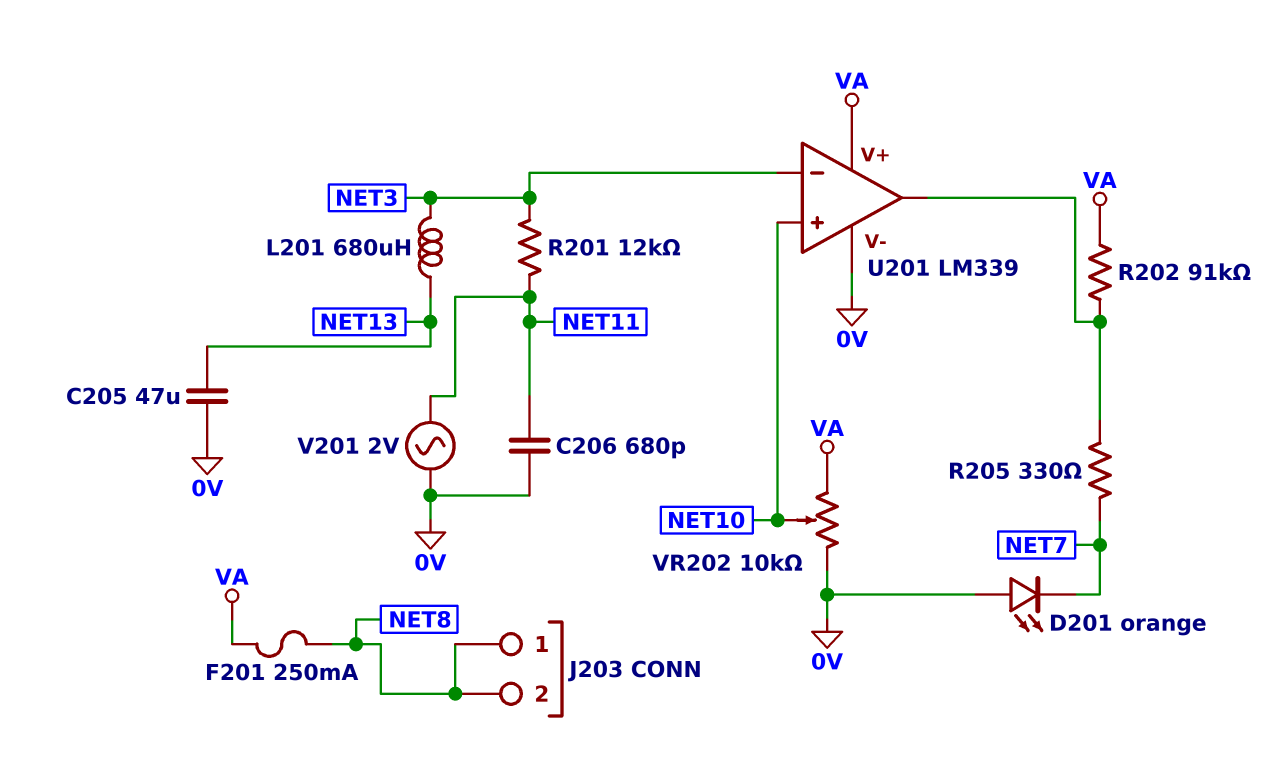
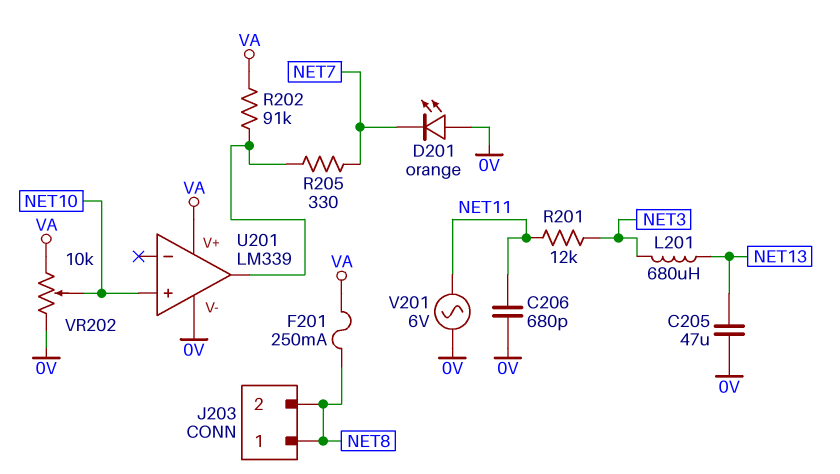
U201 pin in-: NET3 -> none
V201: AC 2V (0V, NET11) -> AC 6V (0V, NET11)

